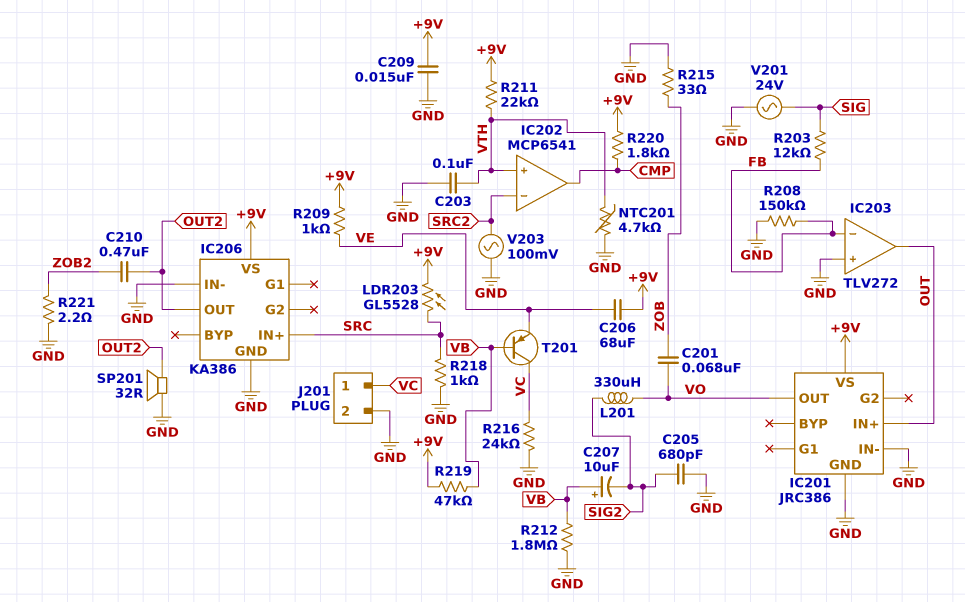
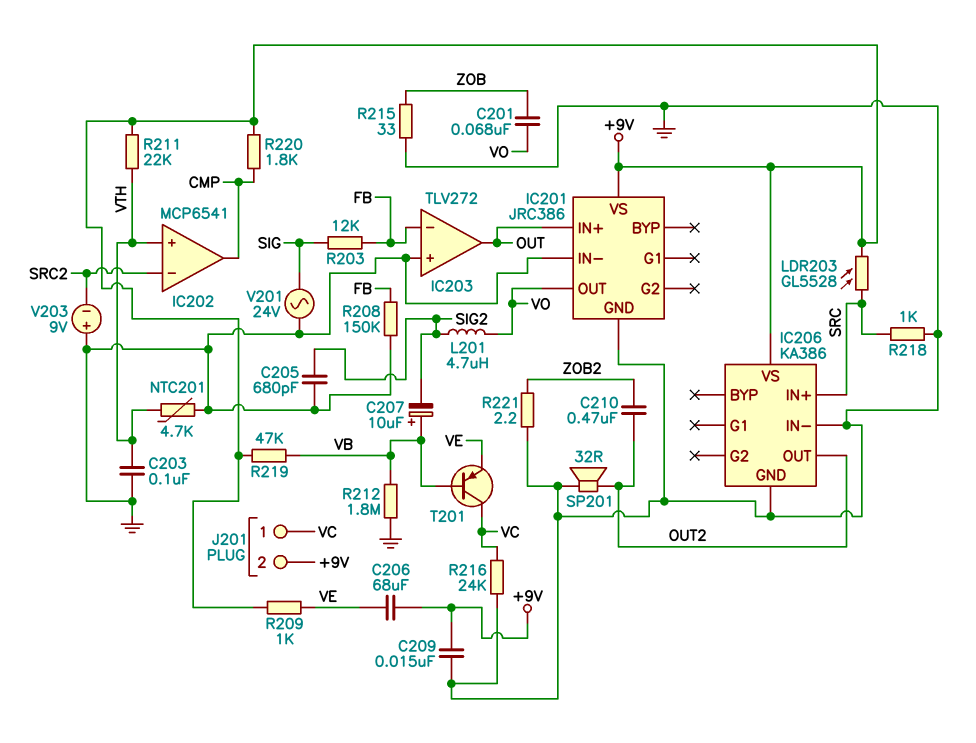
J201 pin 2: GND -> +9V
L201: 330uH (SIG2, VO) -> 4.7uH (SIG2, VO)
V203: AC 100mV (GND, SRC2) -> 9V (plus GND, minus SRC2)

